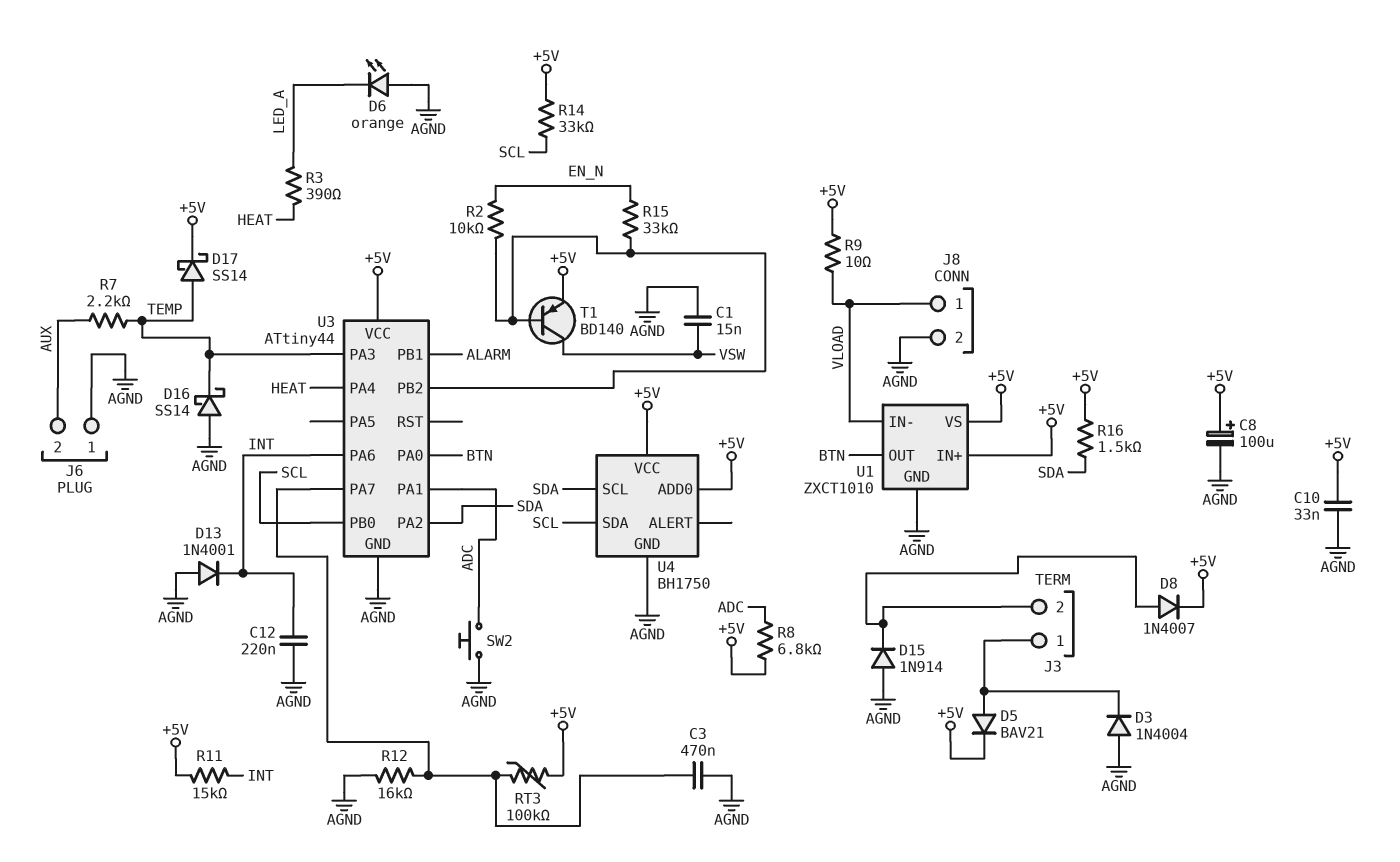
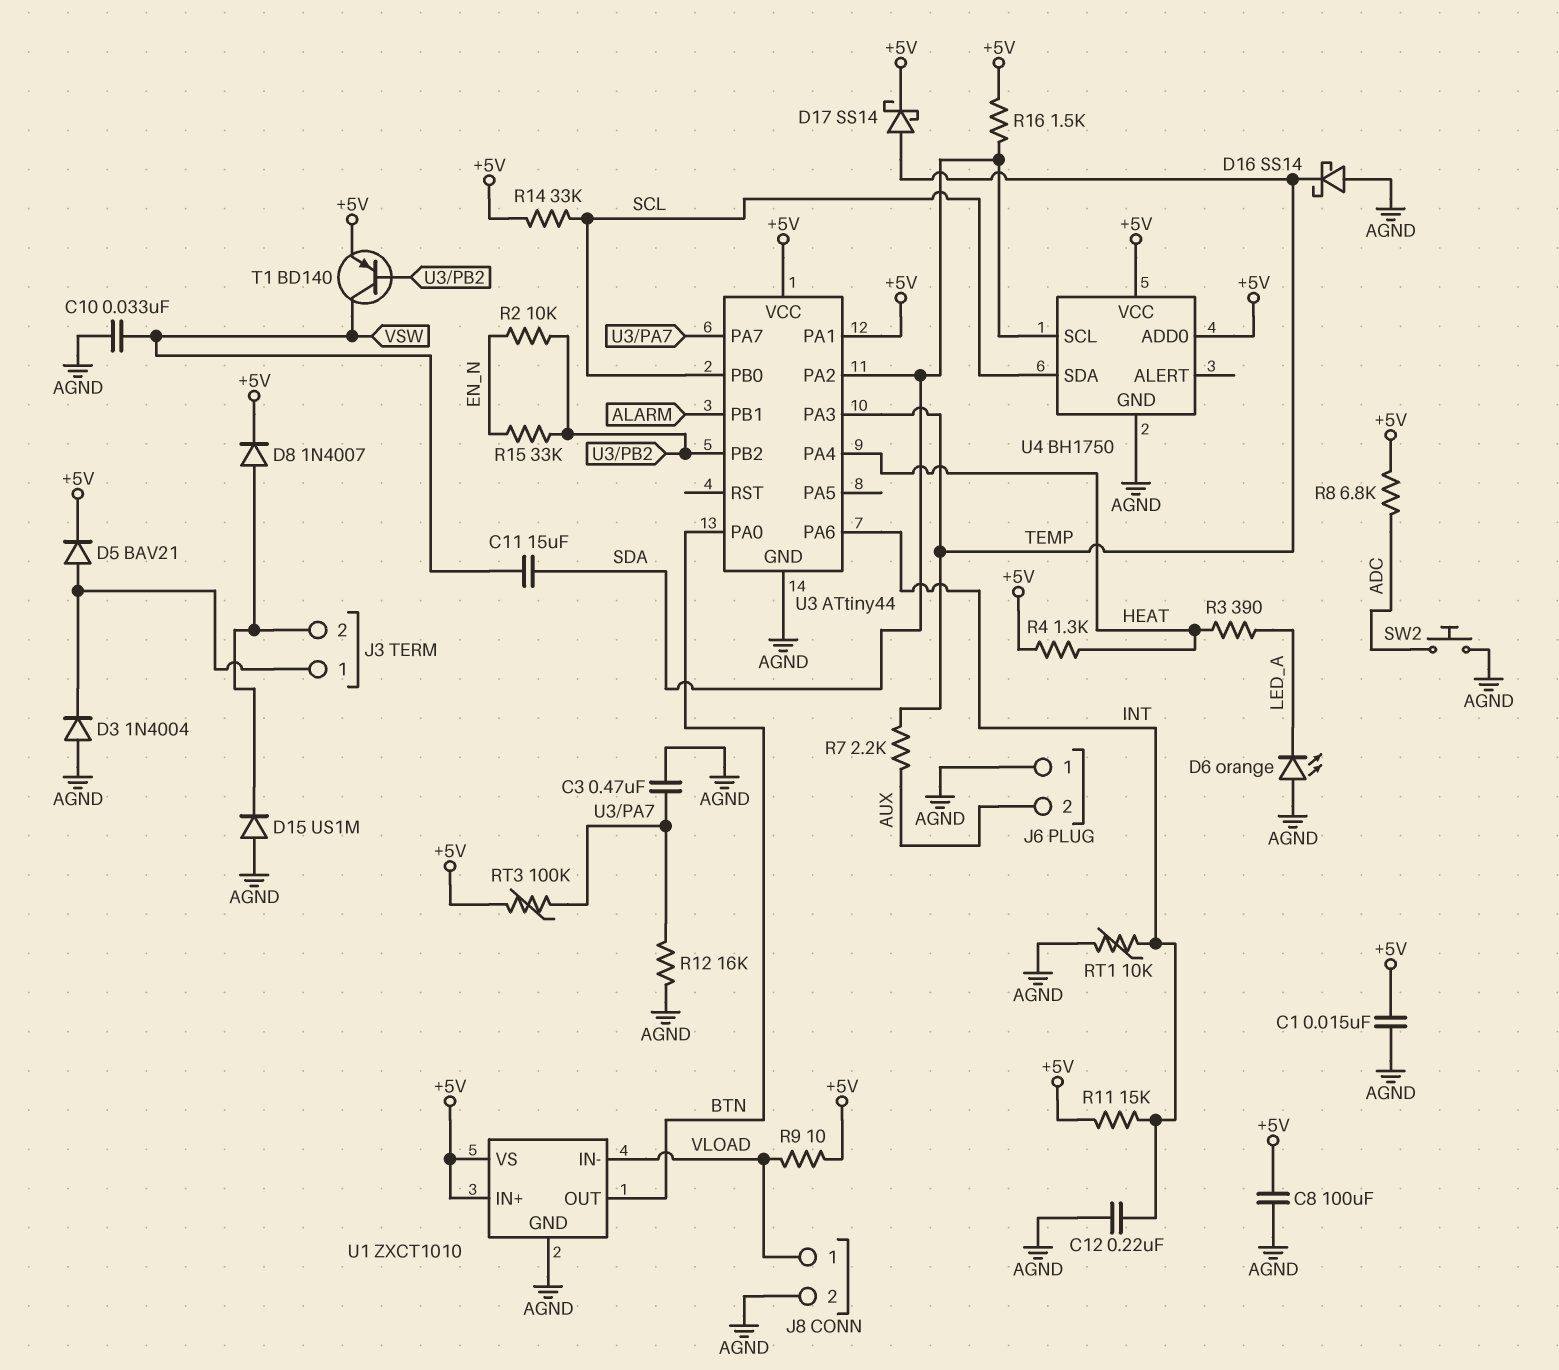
C1: 15nF (AGND, VSW) -> 15nF (+5V, AGND)
C8: 100uF (plus +5V, minus AGND) -> 100uF (+5V, AGND)
C10: 33nF (+5V, AGND) -> 33nF (AGND, VSW)
C11: none -> 15uF (SDA, VSW)
D13: diode 1N4001 (A AGND, K INT) -> none
D15: diode 1N914 (A AGND, K J3/2) -> diode US1M (A AGND, K J3/2)
R4: none -> 1.3k (+5V, HEAT)
RT1: none -> 10k (AGND, INT)
U3 pin PA1: ADC -> +5V

